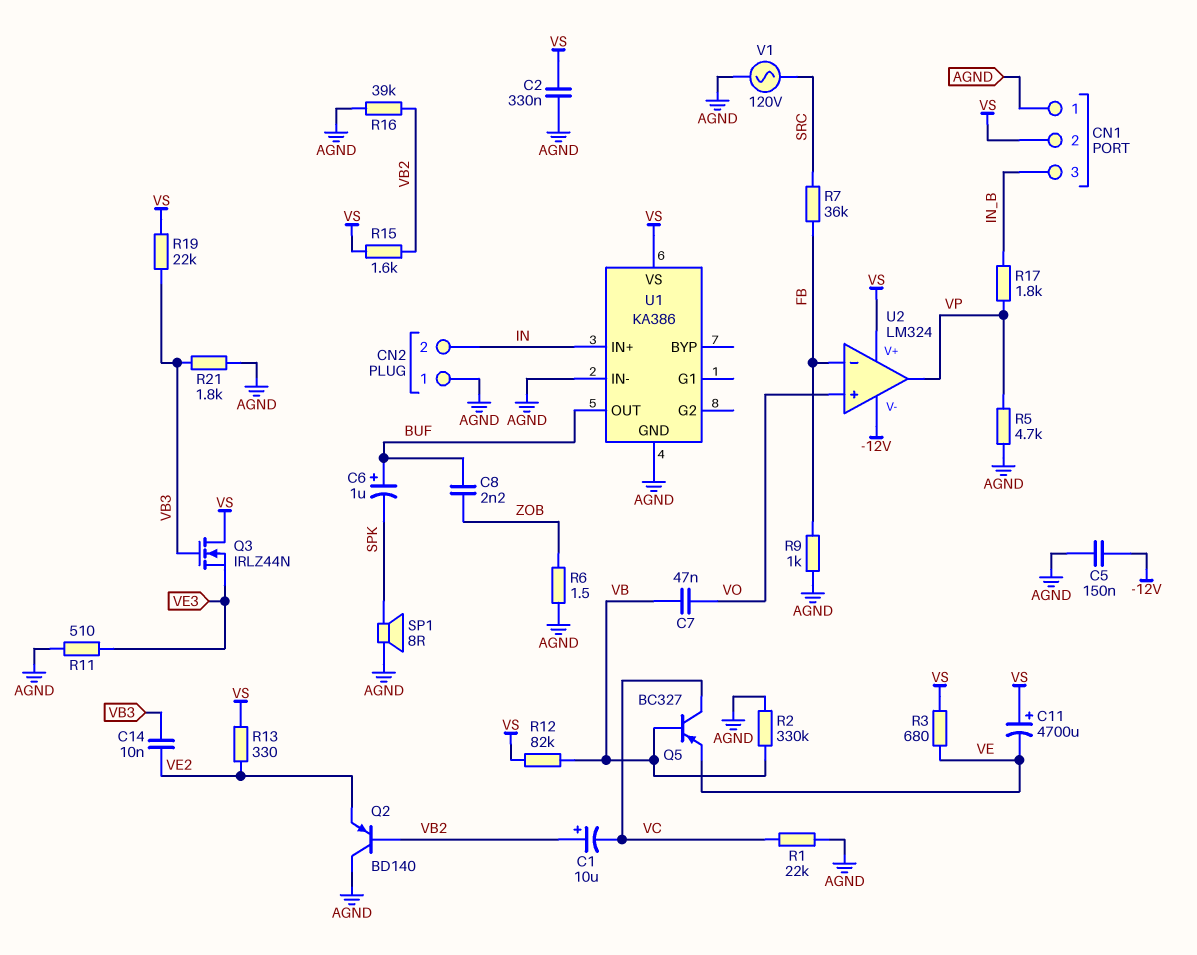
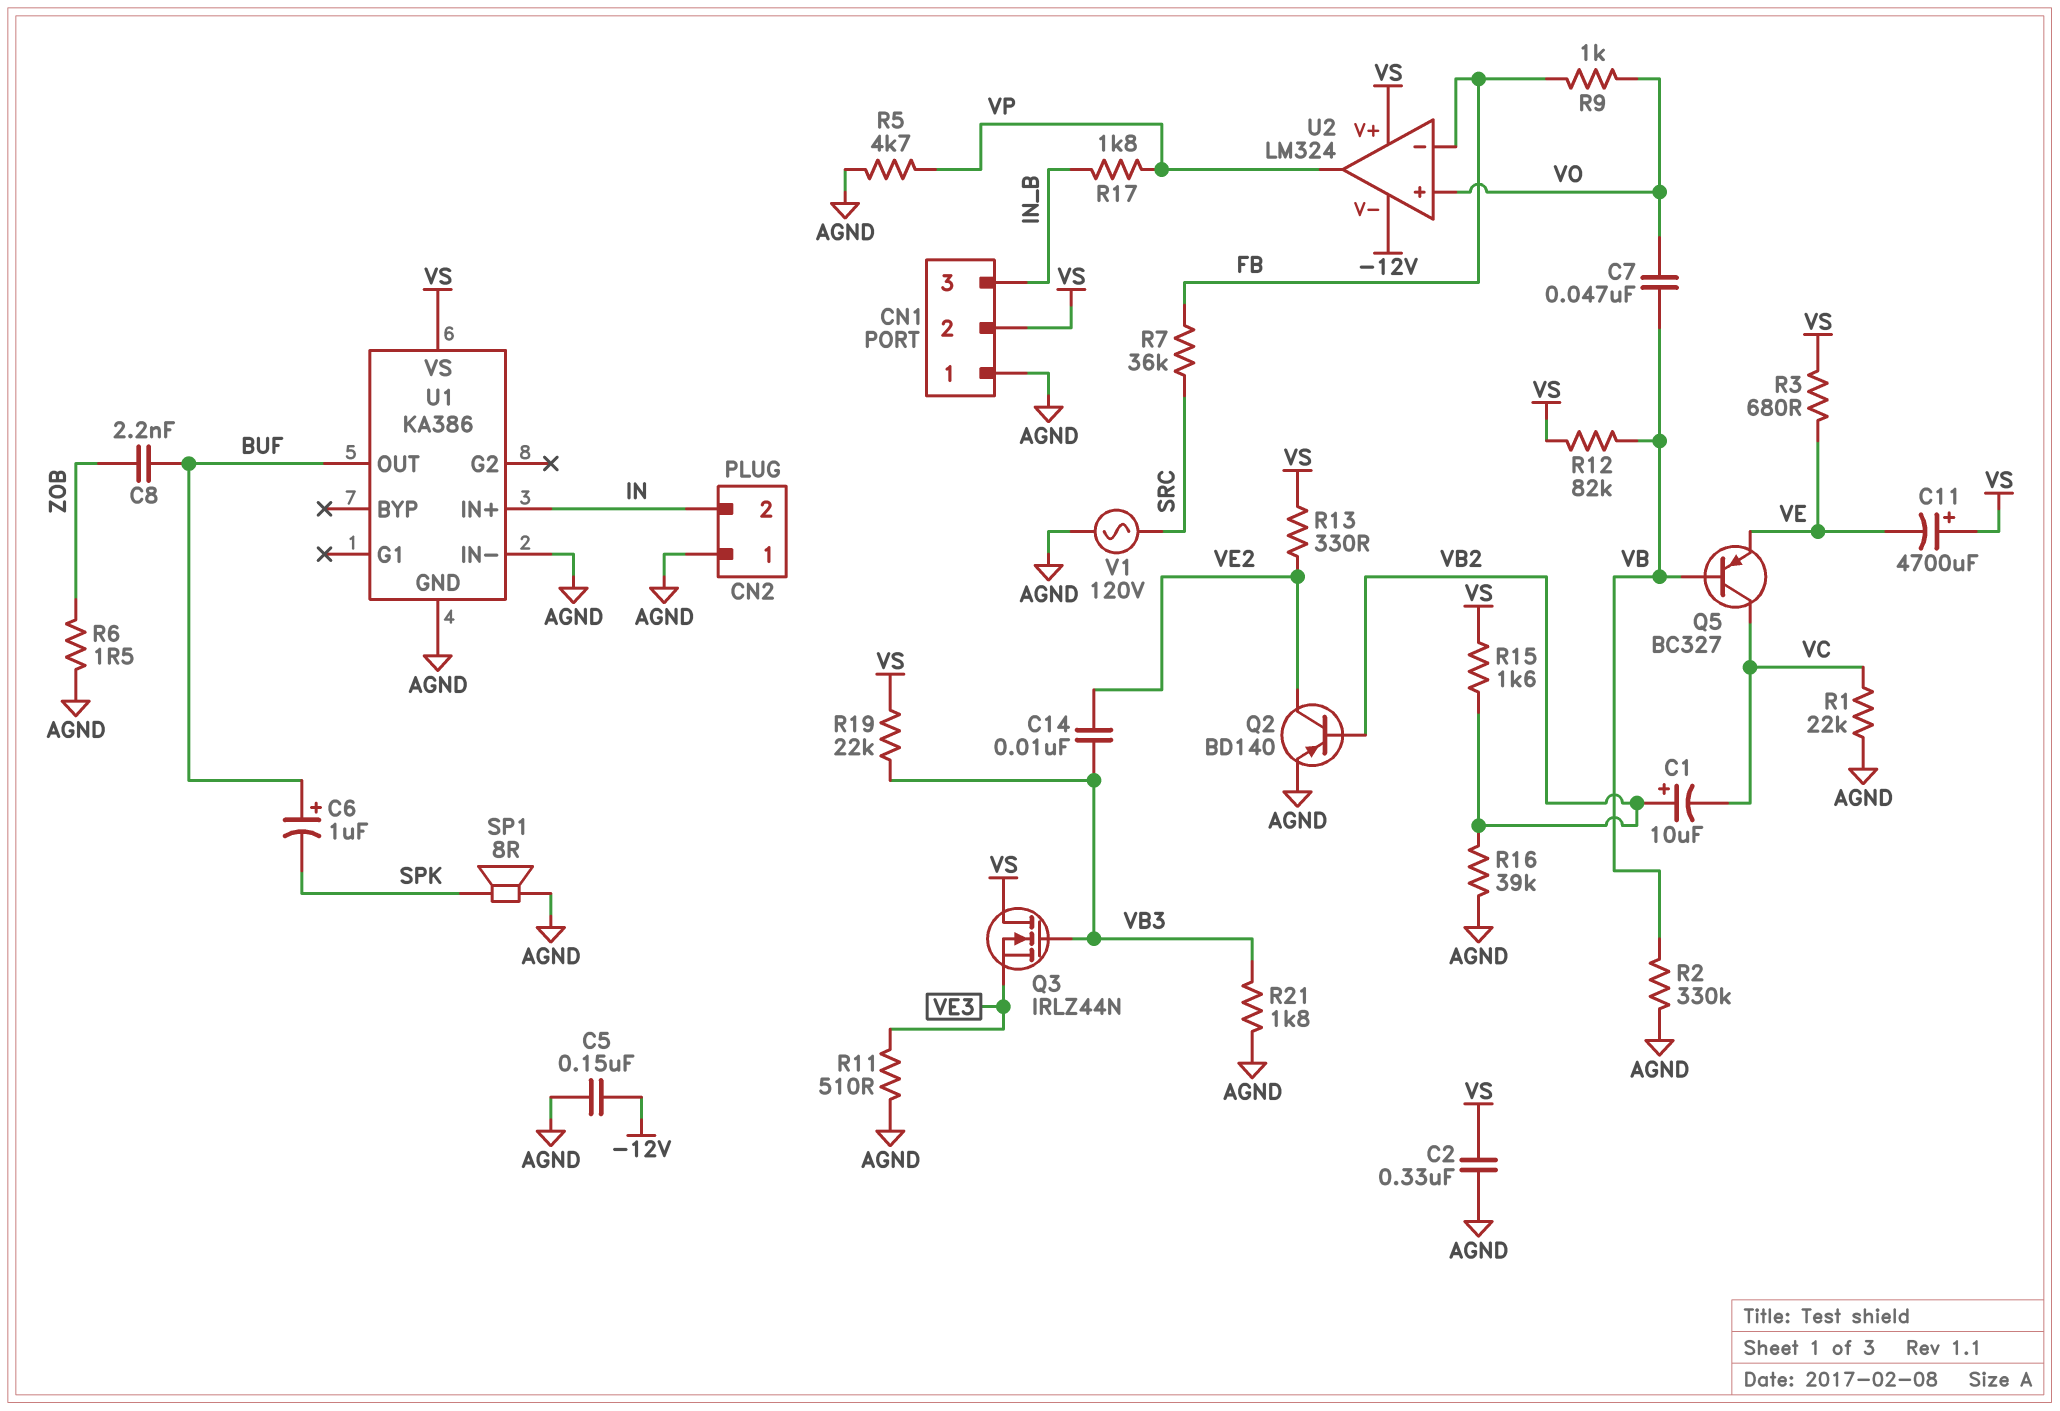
Q2: PNP BD140 (B VB2, C AGND, E VE2) -> PNP BD140 (B VB2, C VE2, E AGND)
R9: 1k (AGND, FB) -> 1k (FB, VO)

